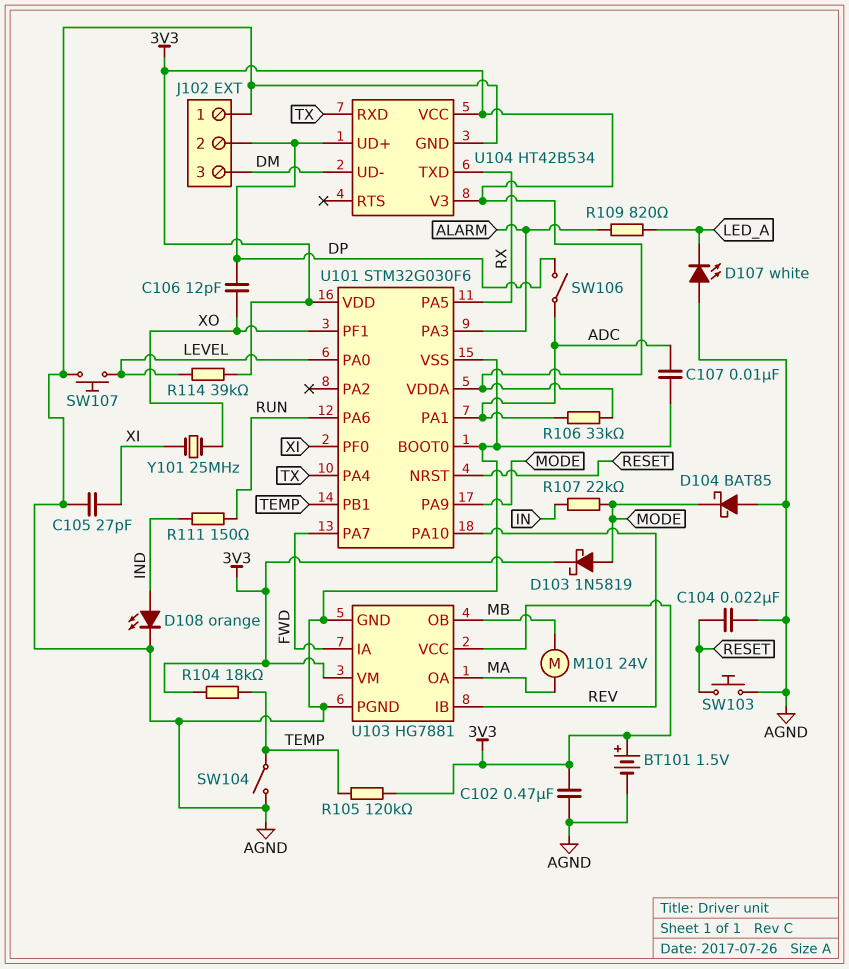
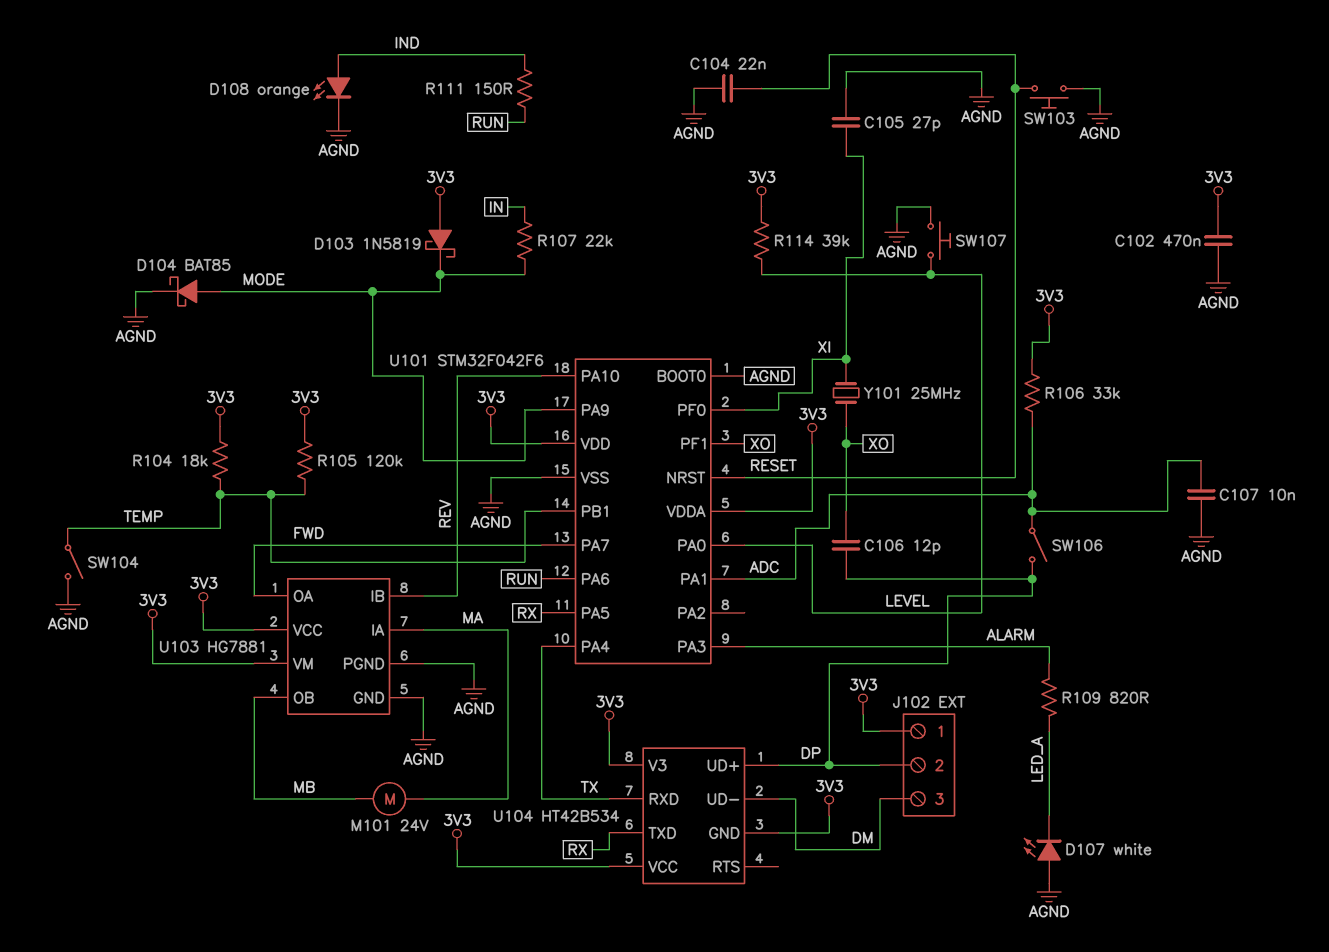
BT101: 1.5V (plus 3V3, minus AGND) -> none
D103: schottky 1N5819 (A MODE, K 3V3) -> schottky 1N5819 (A 3V3, K MODE)
D104: schottky BAT85 (A AGND, K MODE) -> schottky BAT85 (A MODE, K AGND)
J102 pin 1: AGND -> 3V3
U101: STM32G030F6 -> STM32F042F6
U103 pin IA: FWD -> MA
U103 pin OA: MA -> FWD
U104 pin GND: AGND -> 3V3

